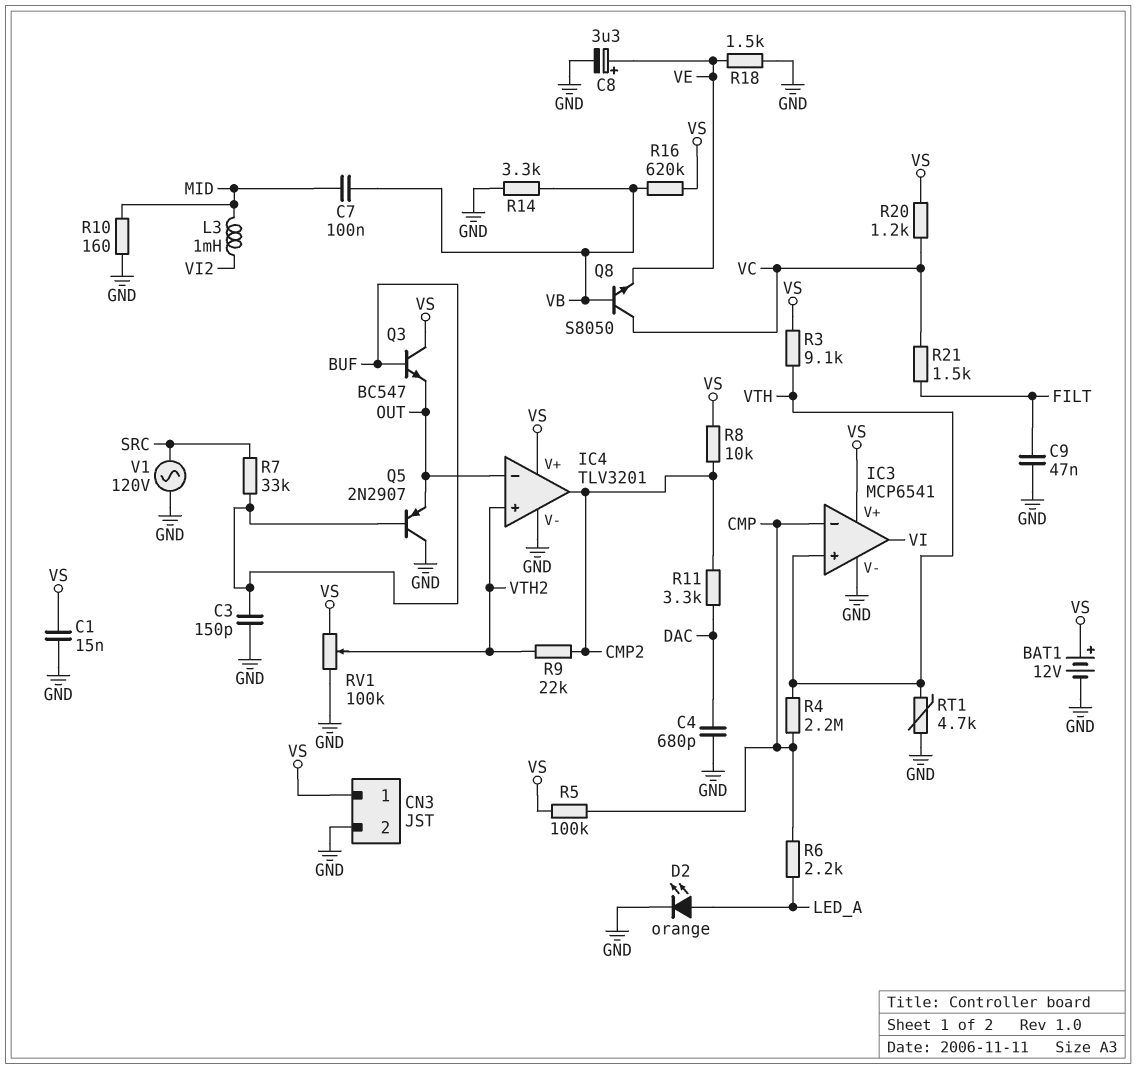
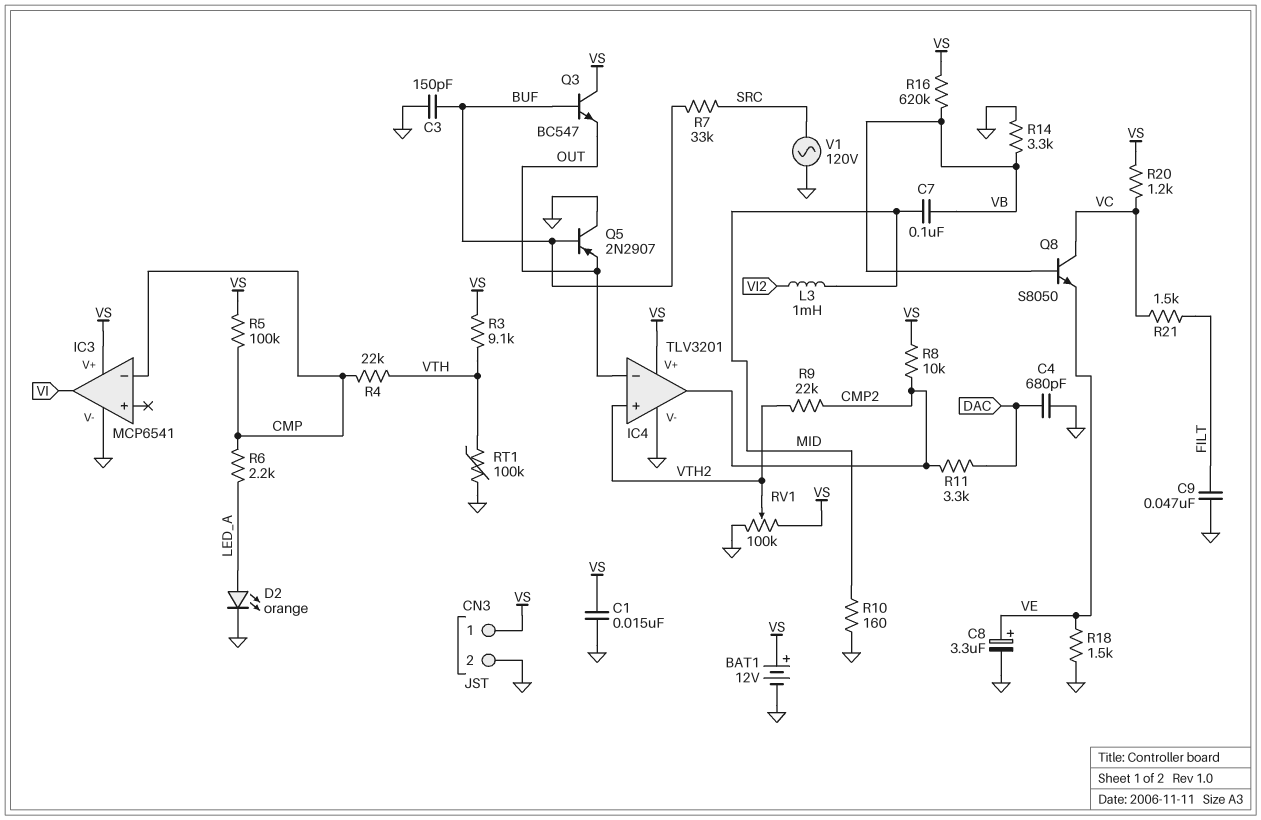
IC3 pin in+: VTH -> none
R4: 2.2M (CMP, VTH) -> 22k (CMP, VTH)
RT1: 4.7k (GND, VTH) -> 100k (GND, VTH)

